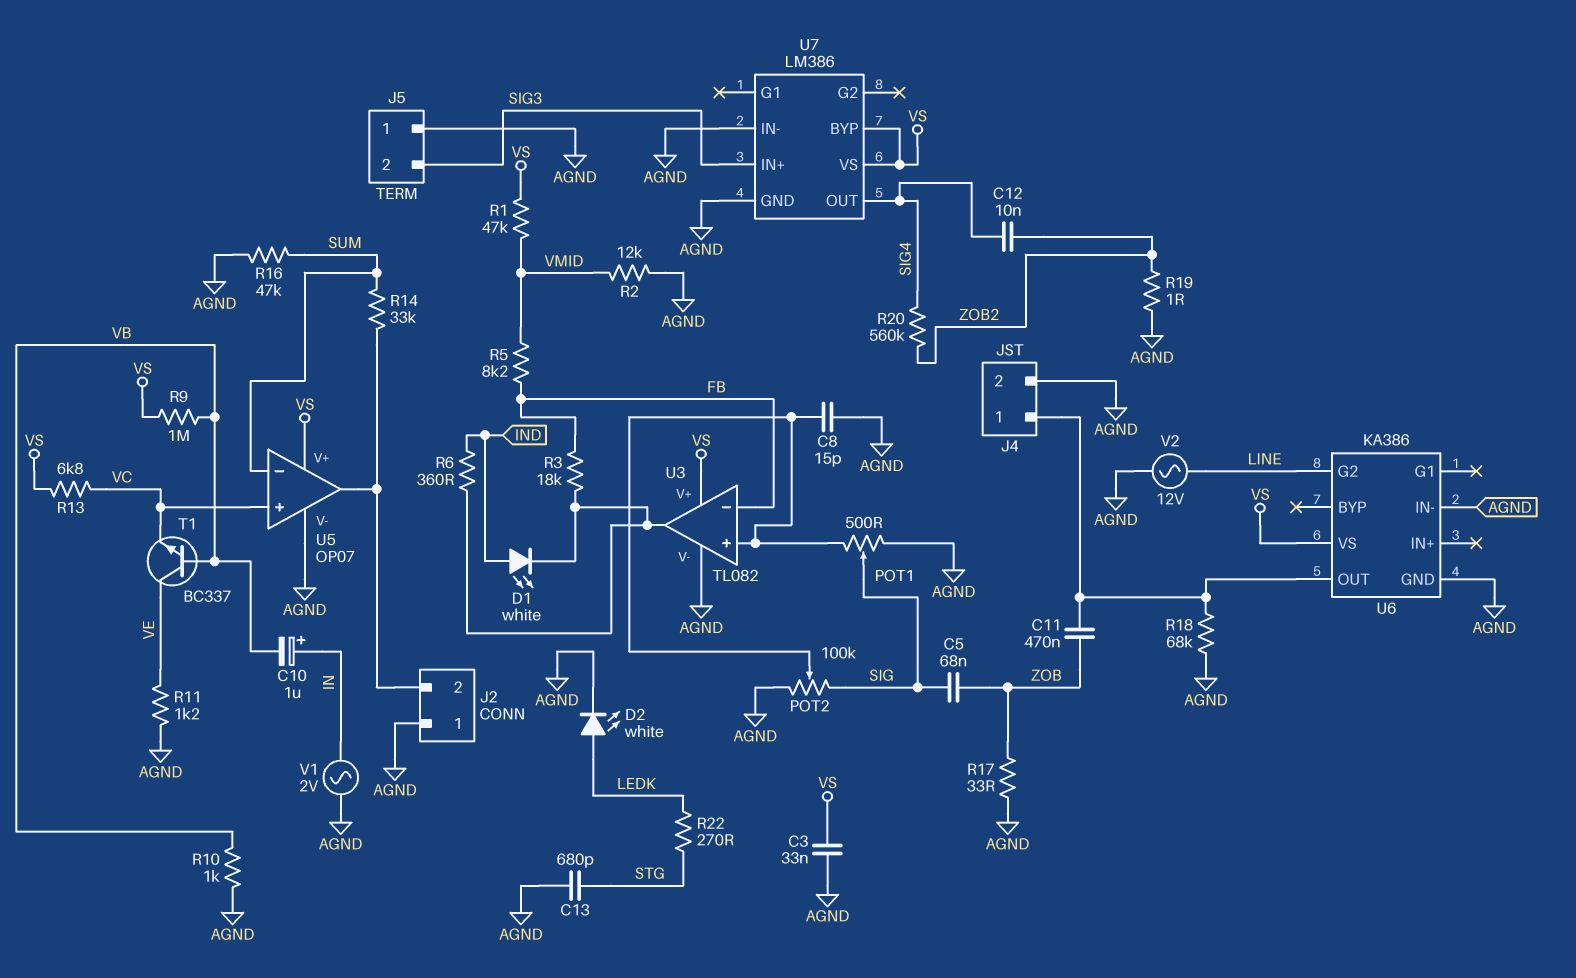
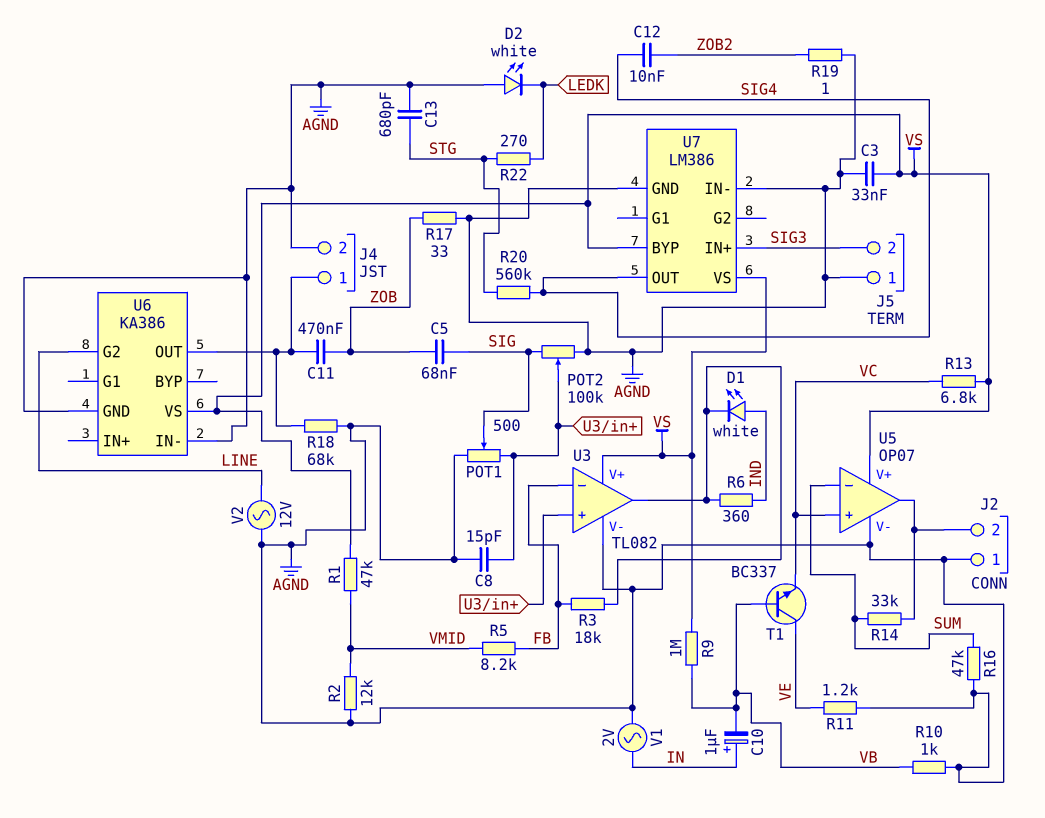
D2: LED white (A LEDK, K AGND) -> LED white (A AGND, K LEDK)
R20: 560k (SIG4, ZOB2) -> 560k (SIG4, STG)

